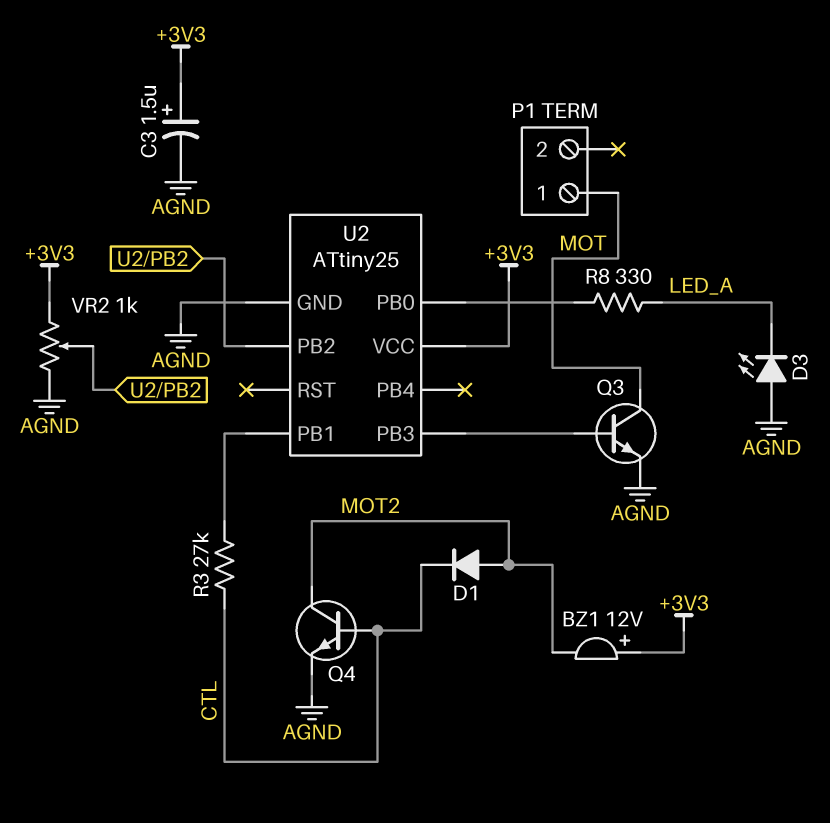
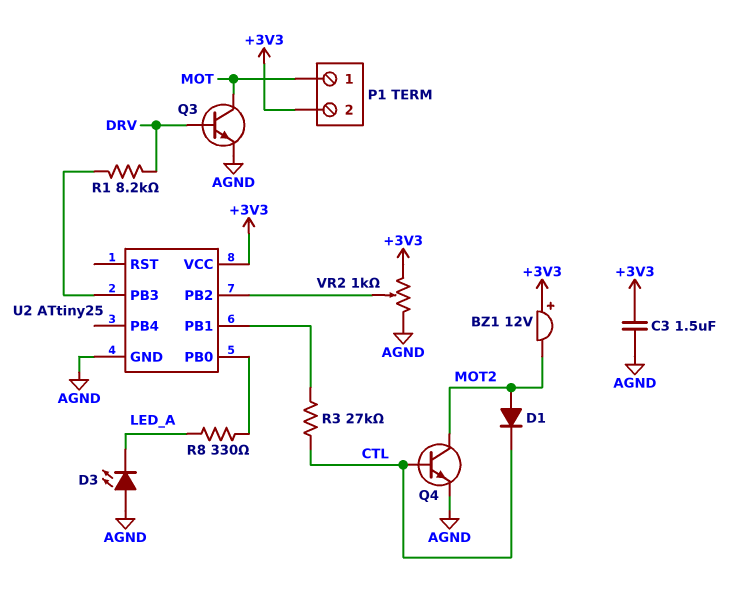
C3: 1.5uF (plus +3V3, minus AGND) -> 1.5uF (+3V3, AGND)
P1 pin 2: none -> +3V3
Q3: NPN (B U2/PB3, C MOT, E AGND) -> NPN (B DRV, C MOT, E AGND)
R1: none -> 8.2k (DRV, U2/PB3)

